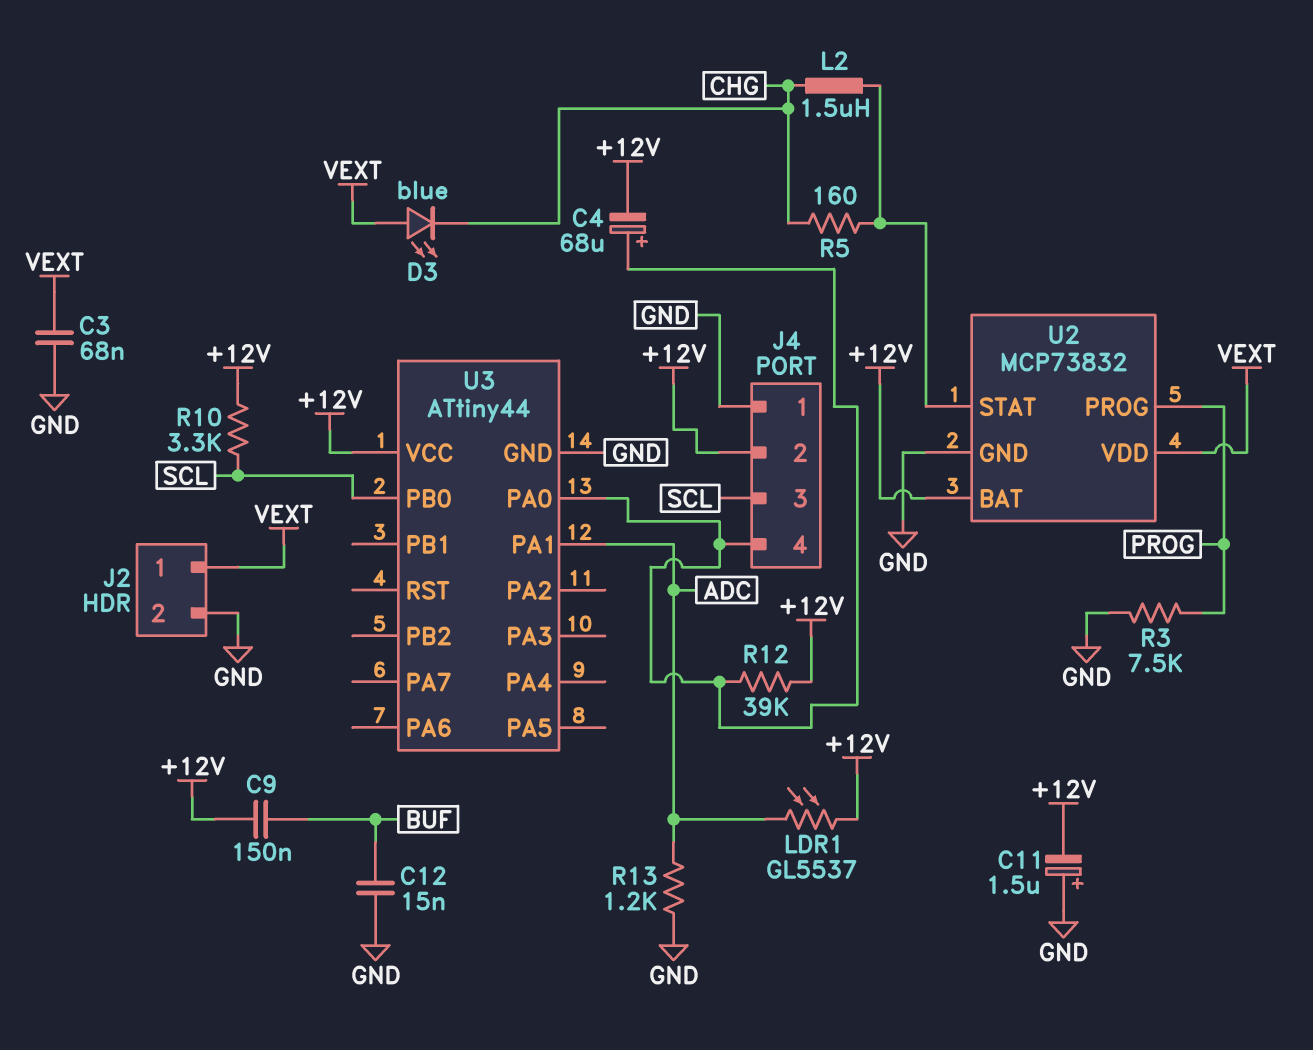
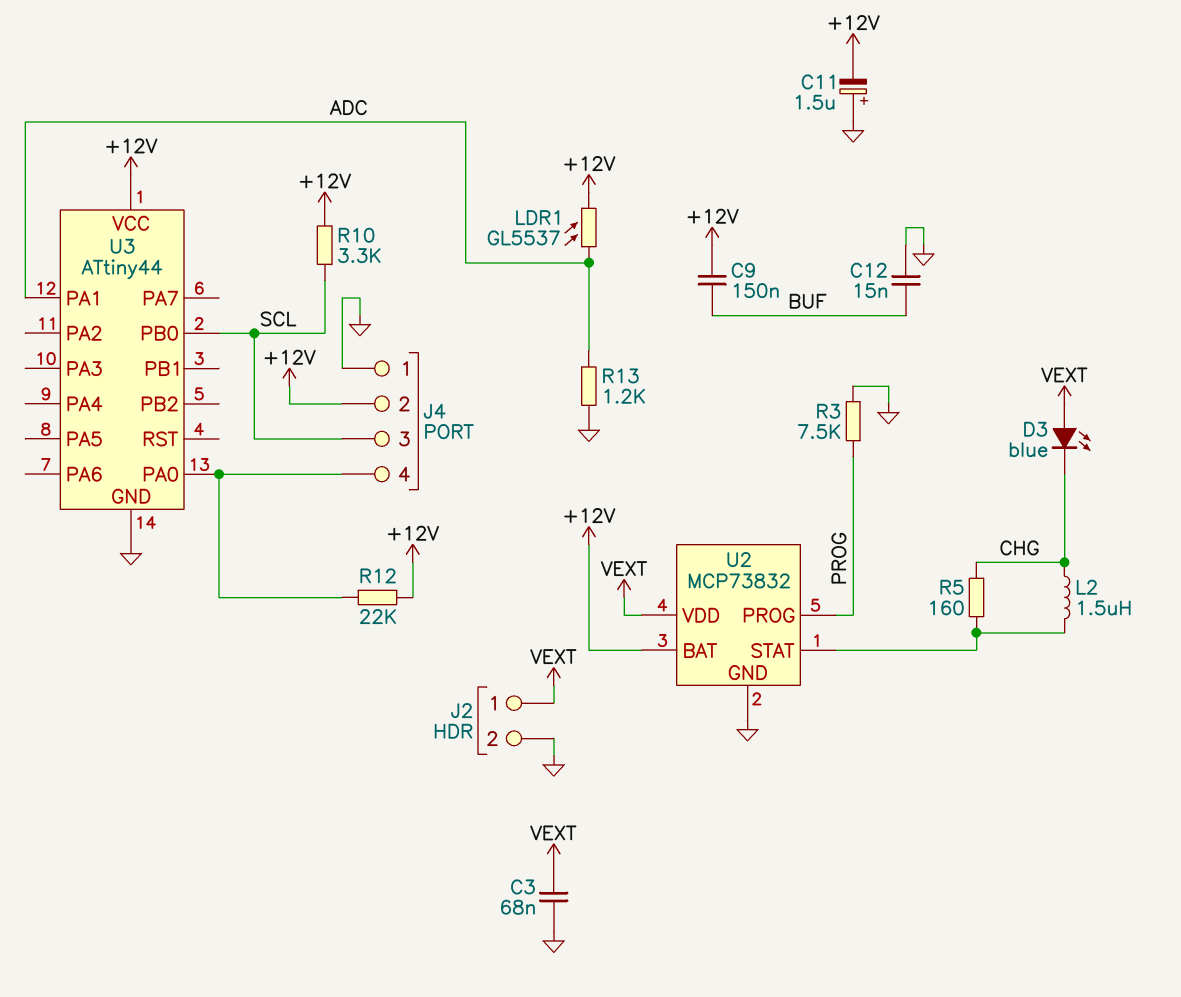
C4: 68uF (plus J4/4, minus +12V) -> none
R12: 39k (+12V, J4/4) -> 22k (+12V, J4/4)

